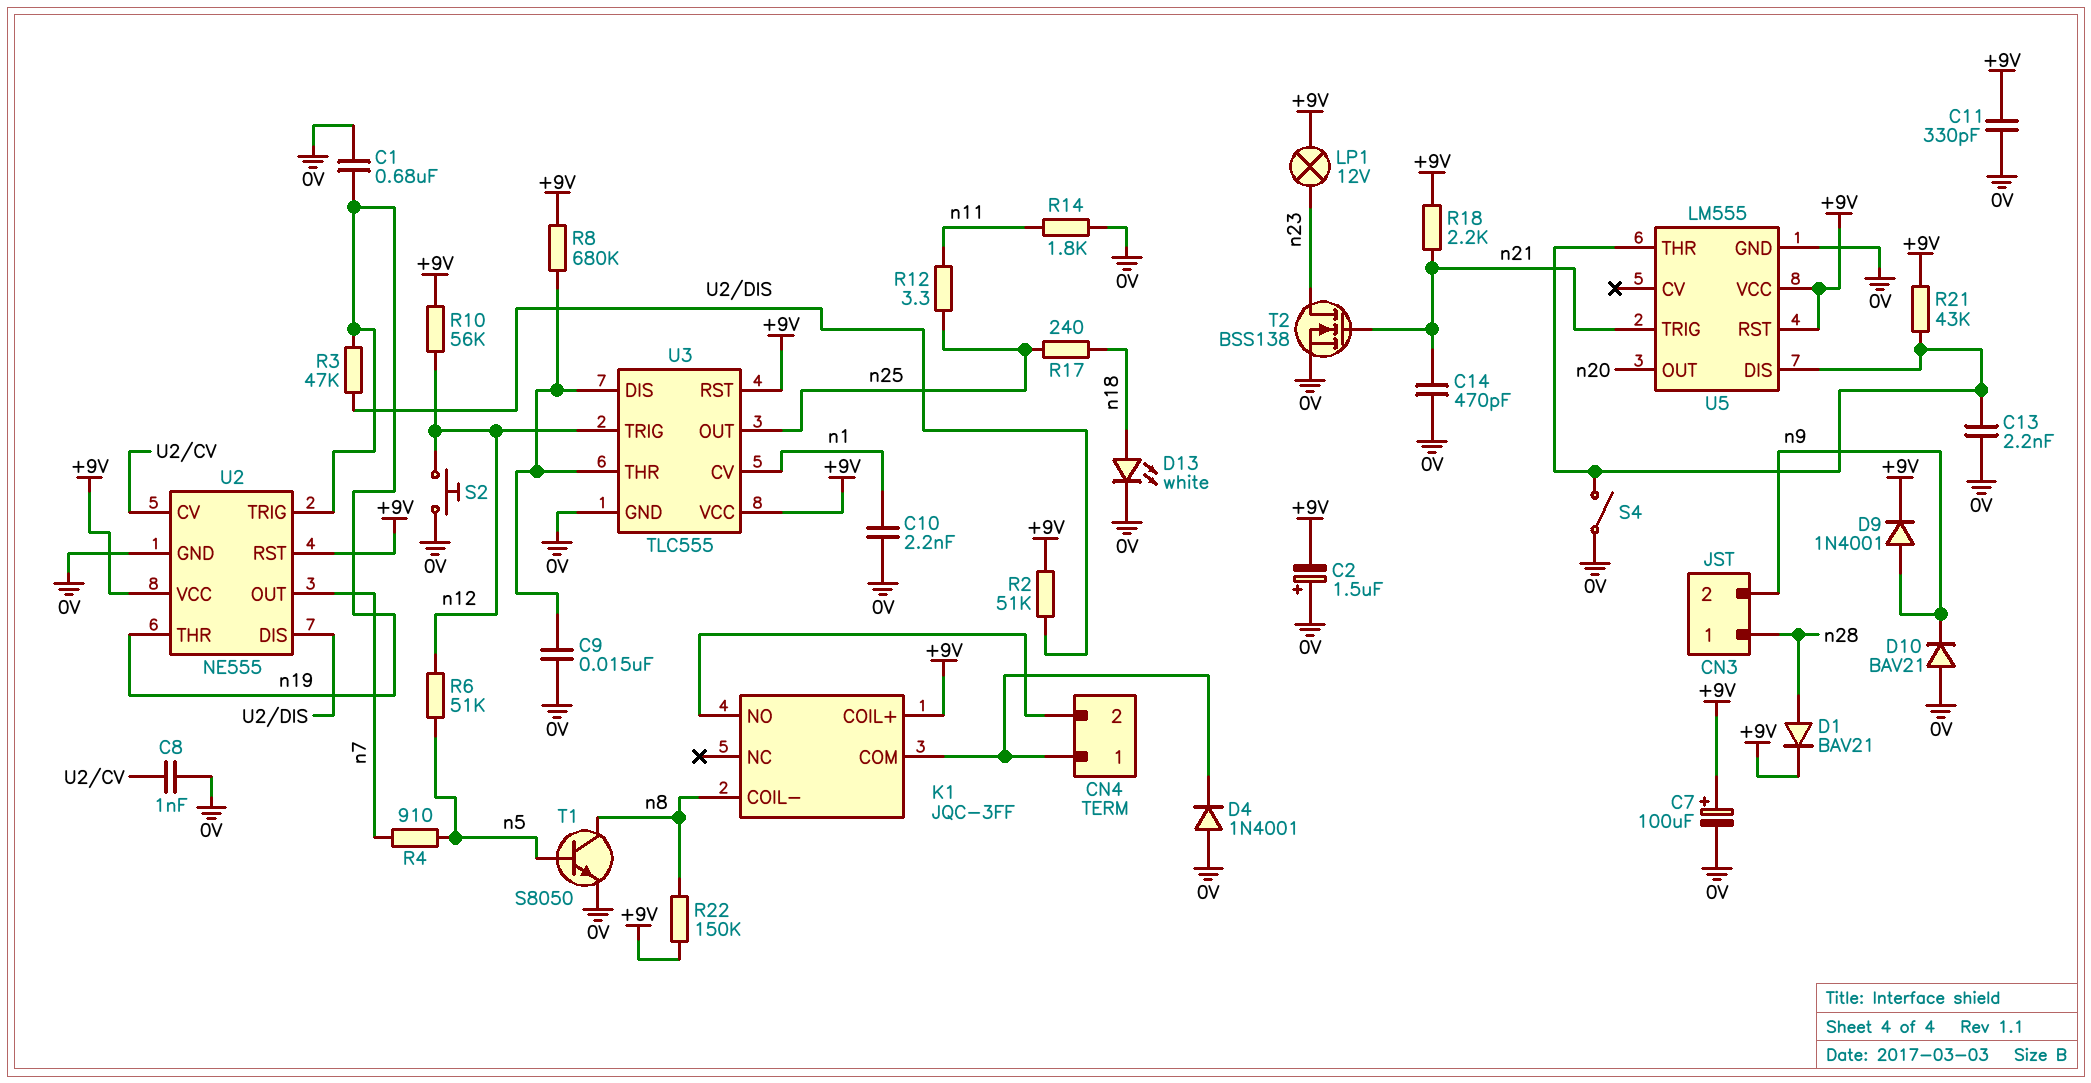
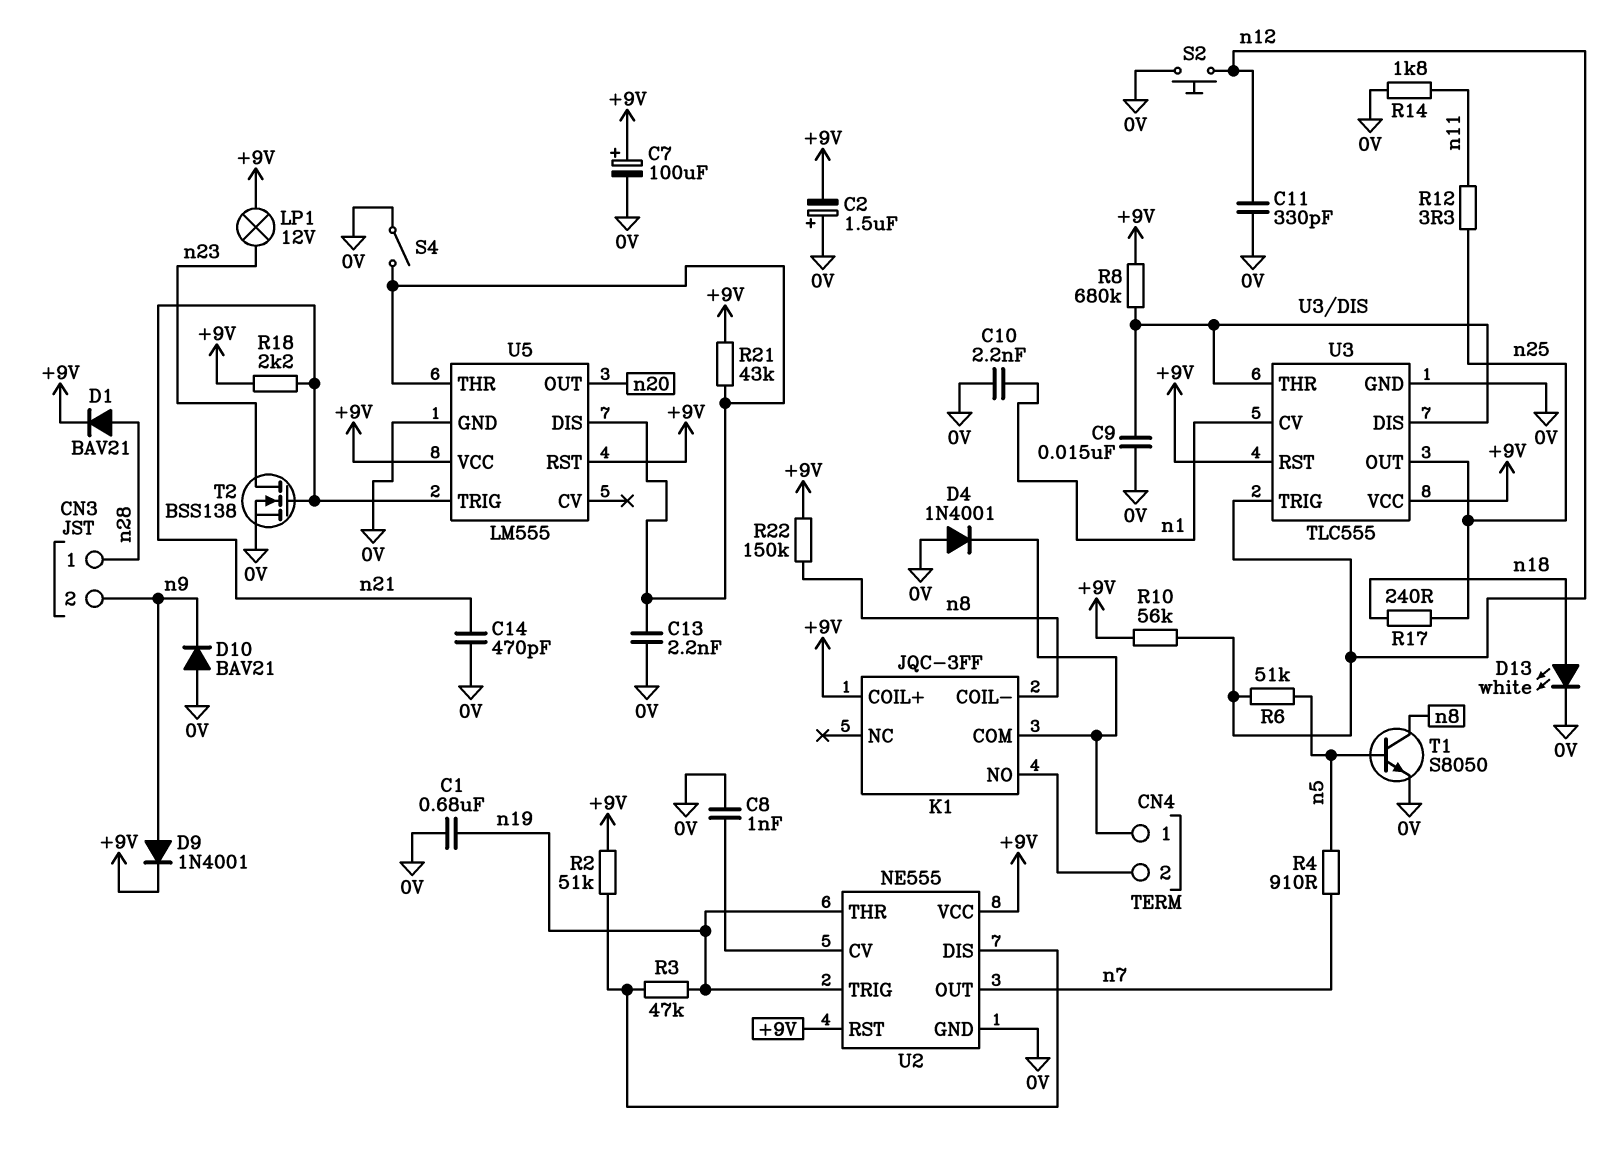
C11: 330pF (+9V, 0V) -> 330pF (0V, n12)

